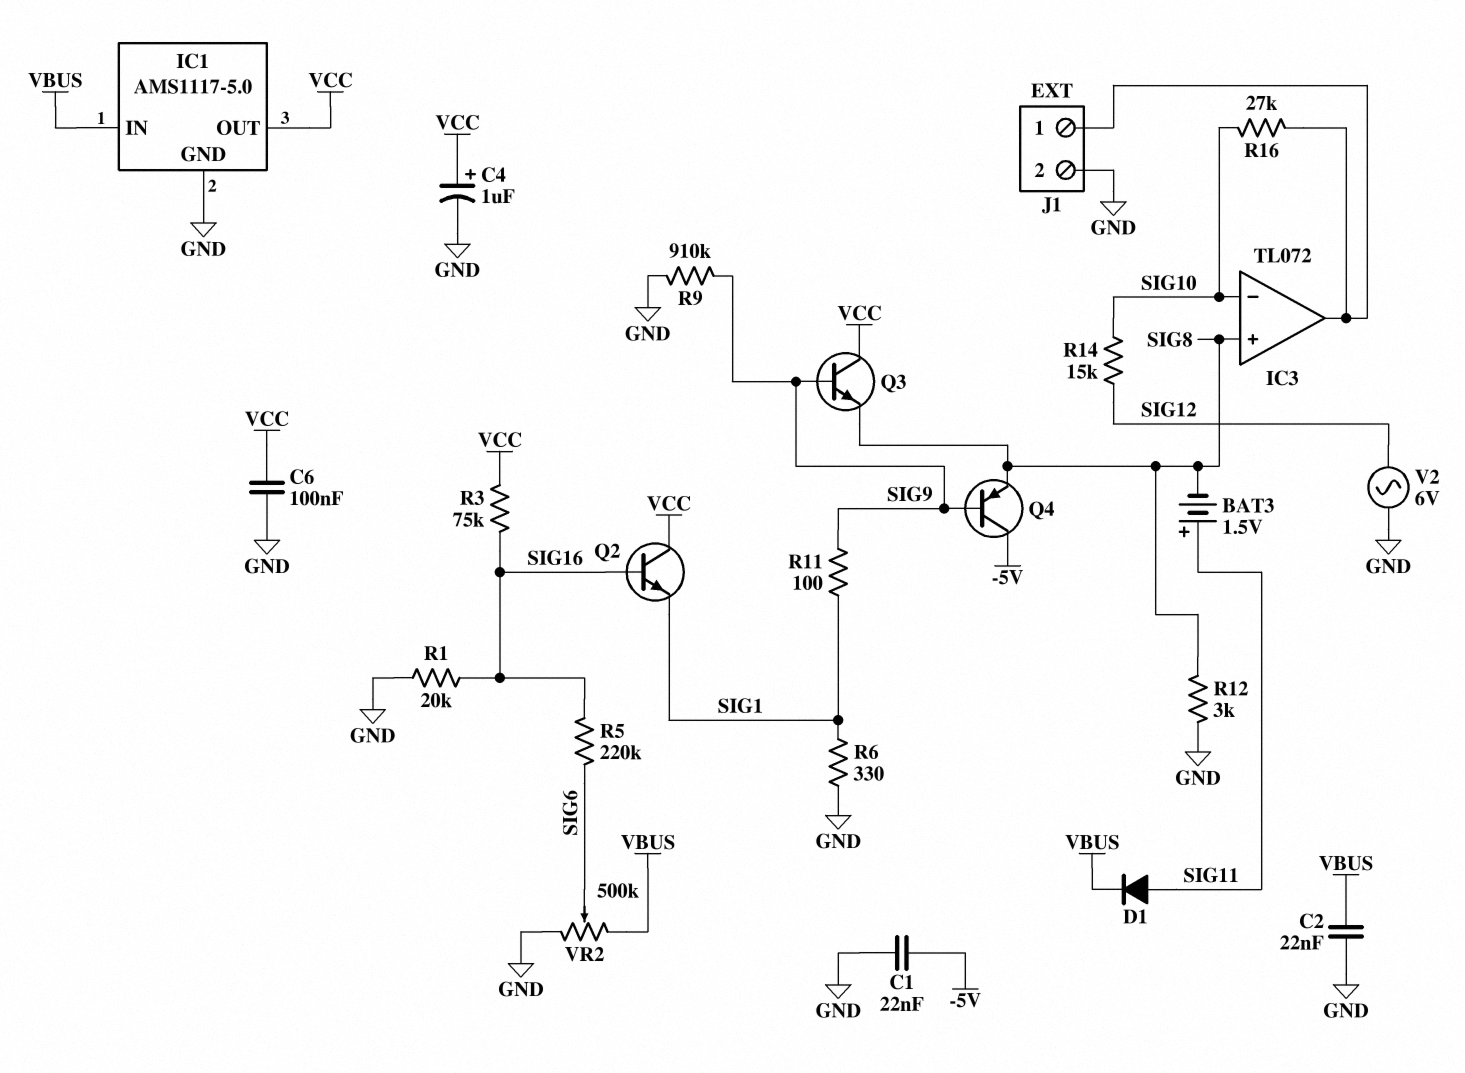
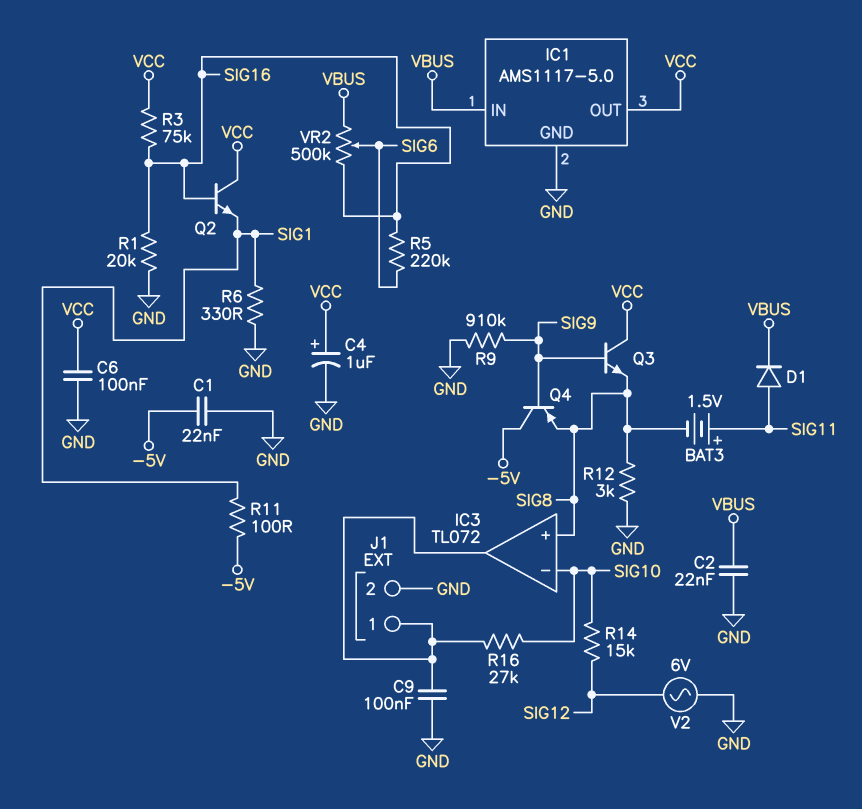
C9: none -> 100nF (GND, IC3/out)
R11: 100 (SIG1, SIG9) -> 100 (-5V, SIG1)
VR2: 500k (GND, VBUS, wiper SIG6) -> 500k (SIG16, VBUS, wiper SIG6)

